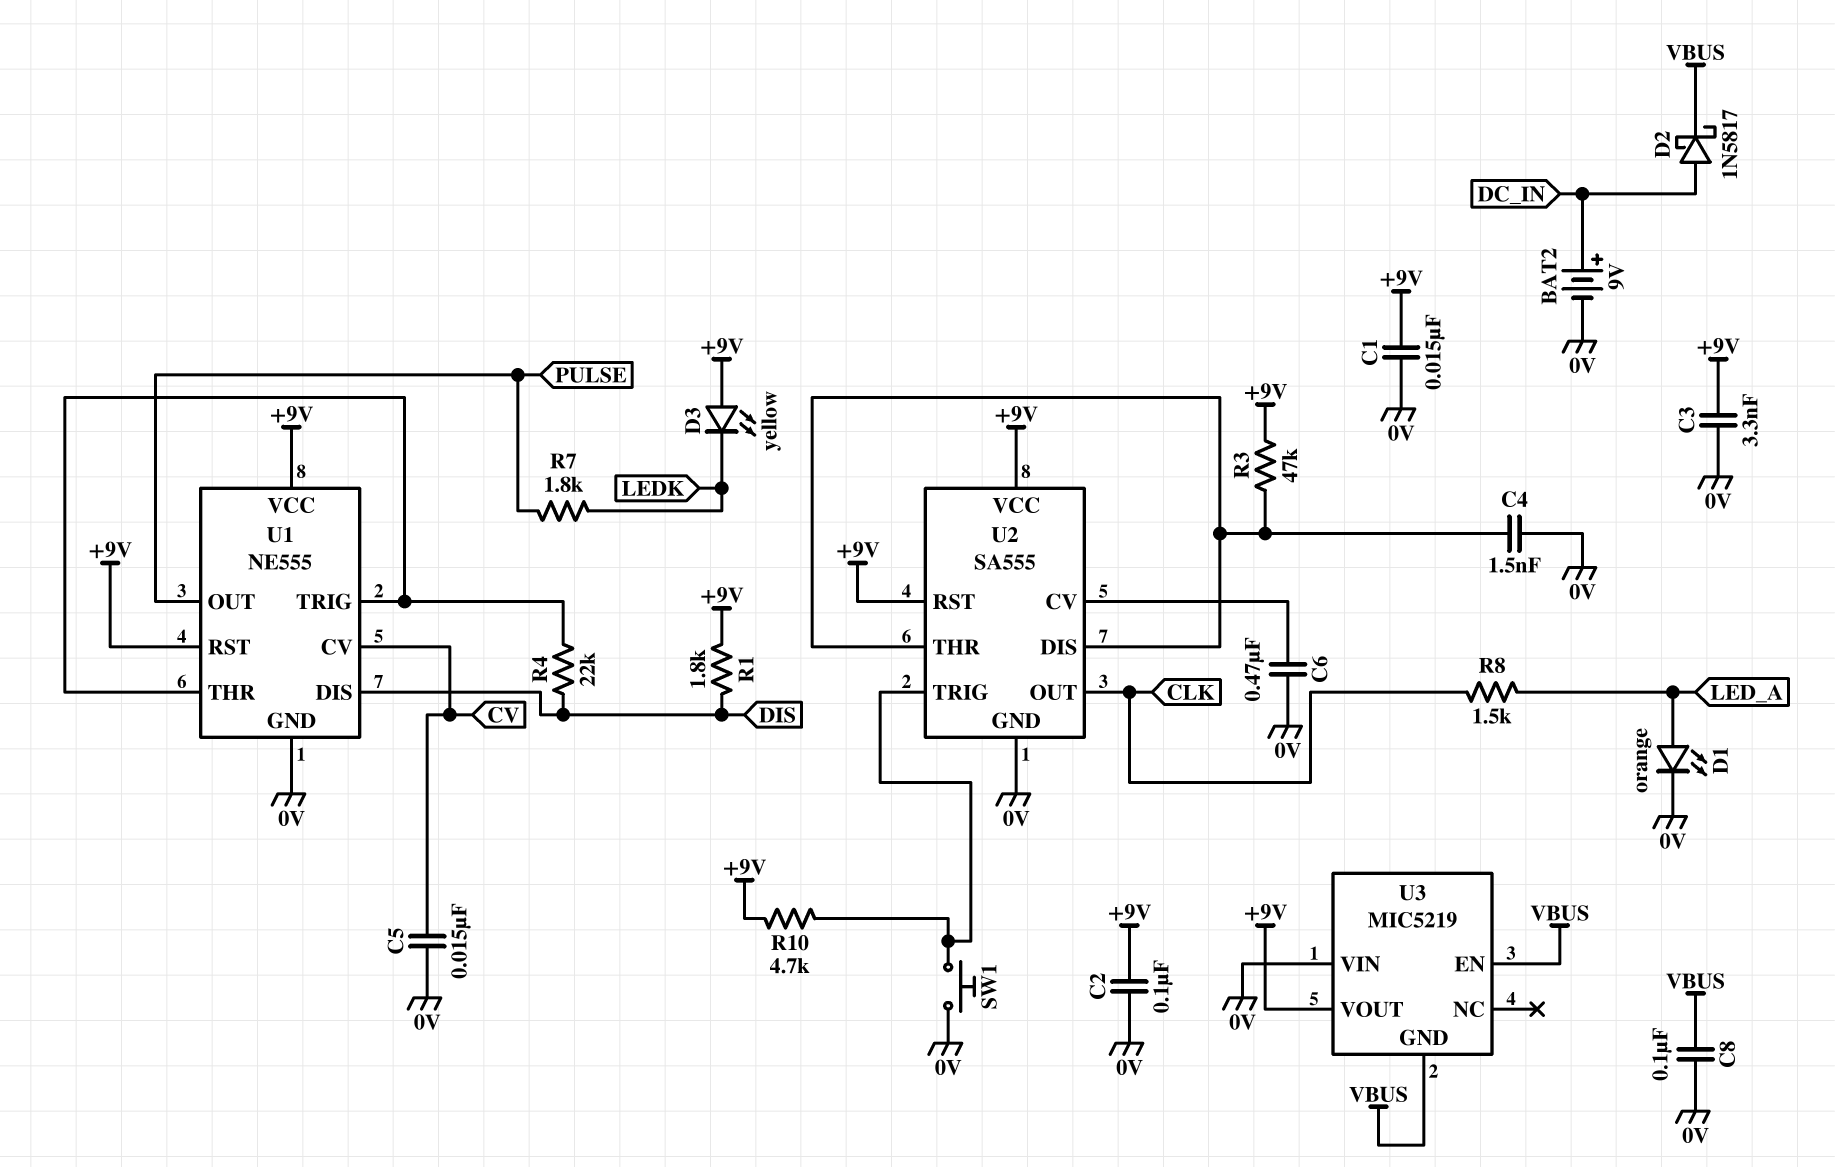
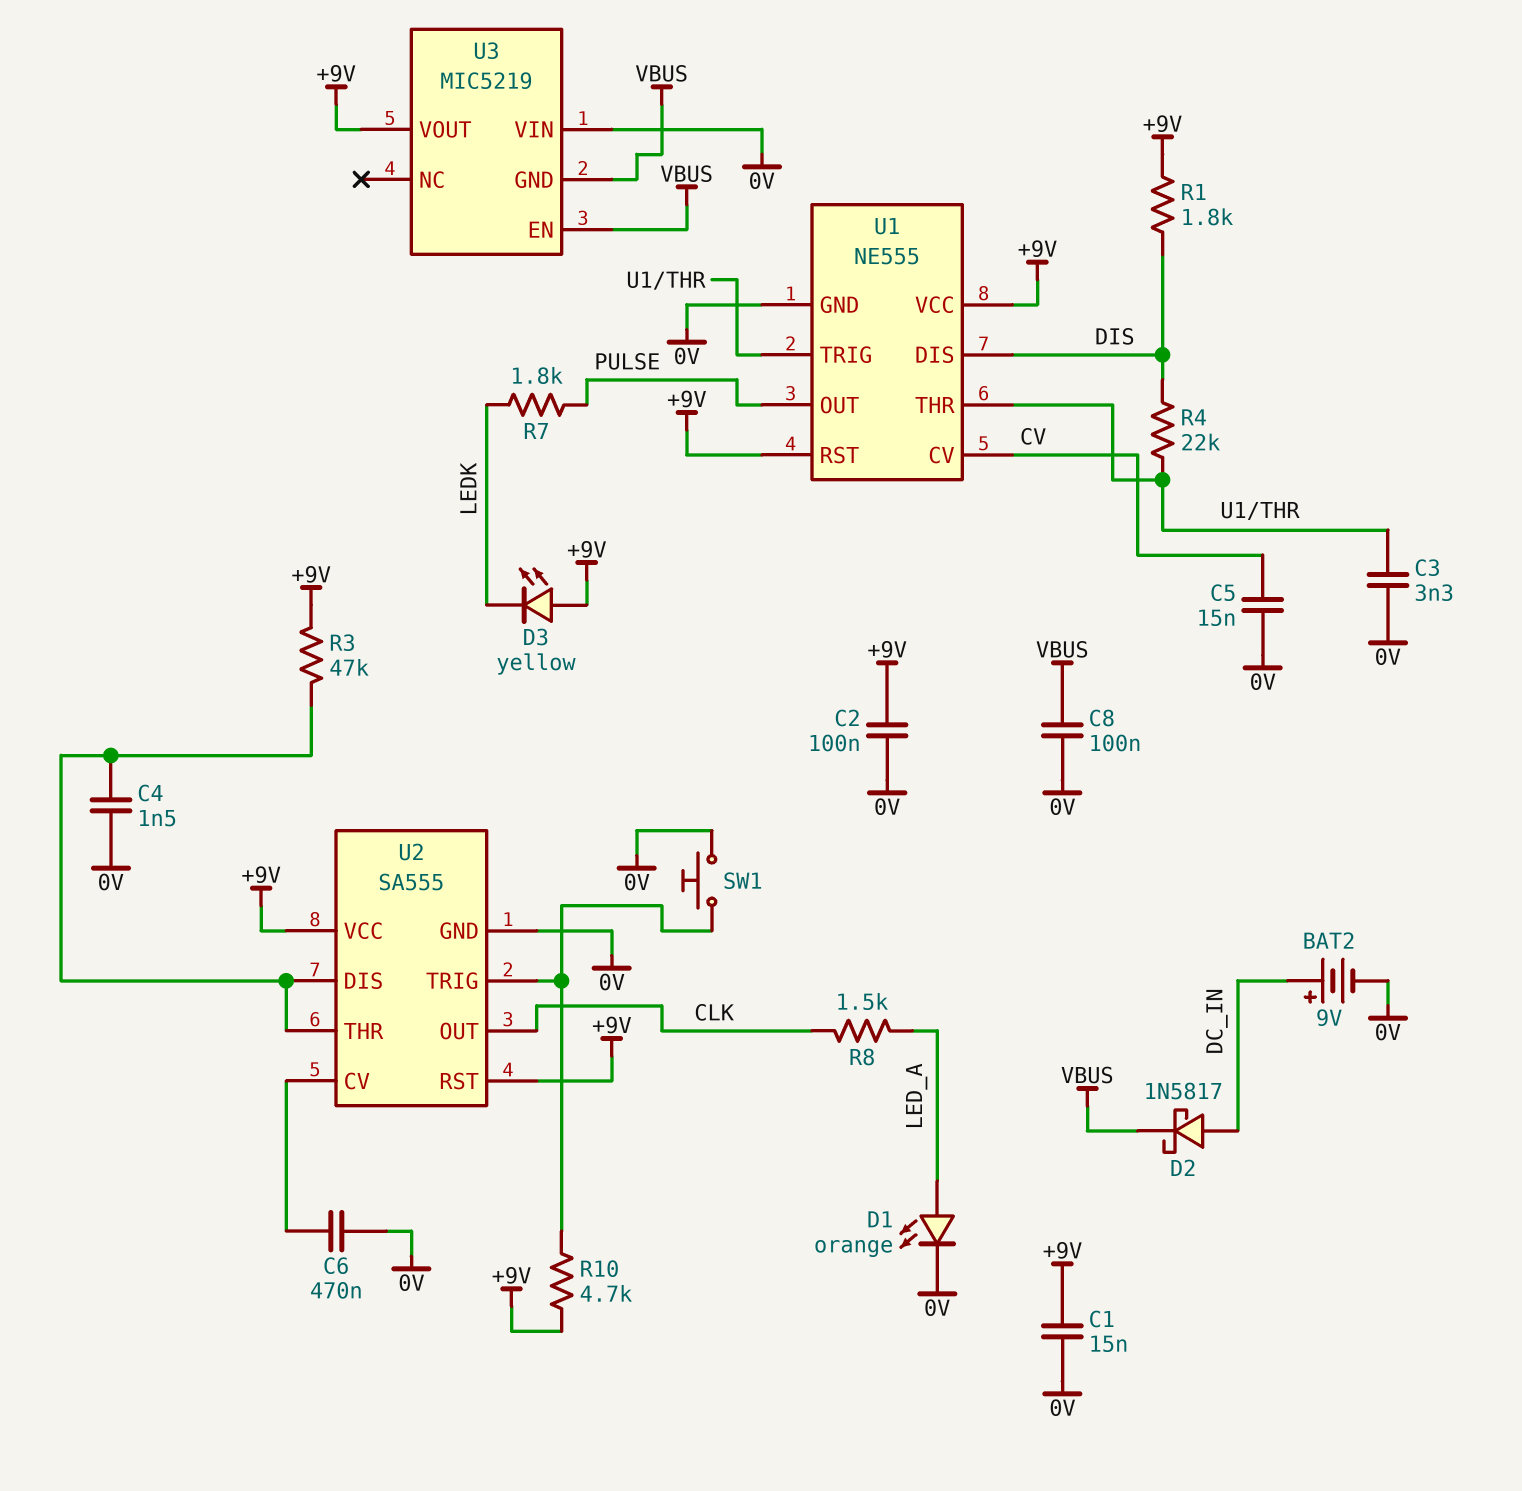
C3: 3.3nF (+9V, 0V) -> 3.3nF (0V, U1/THR)

